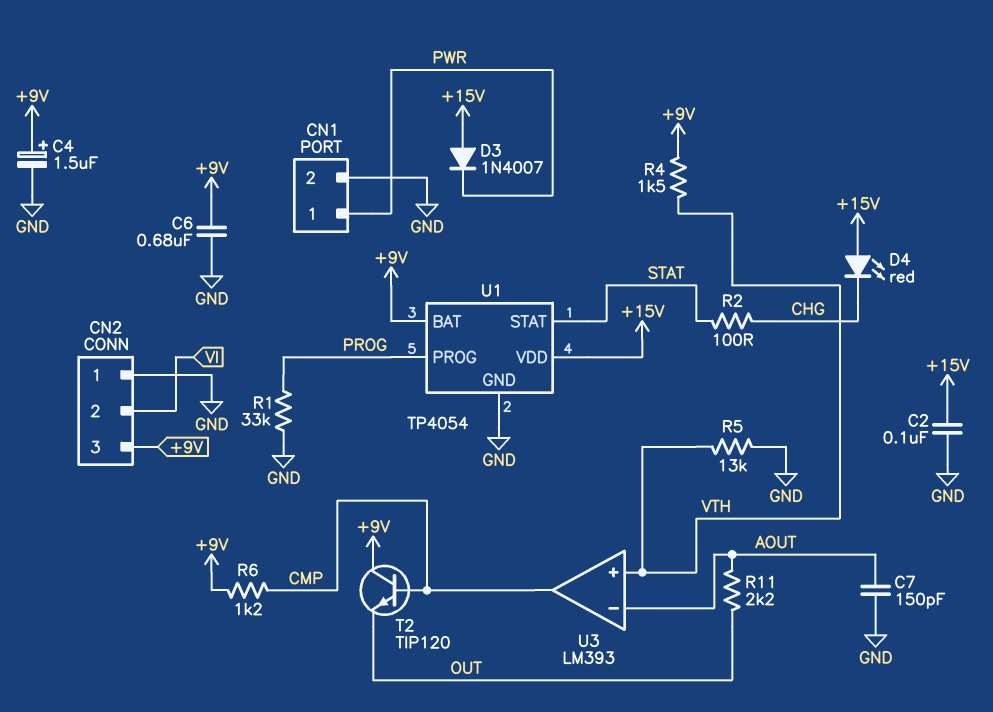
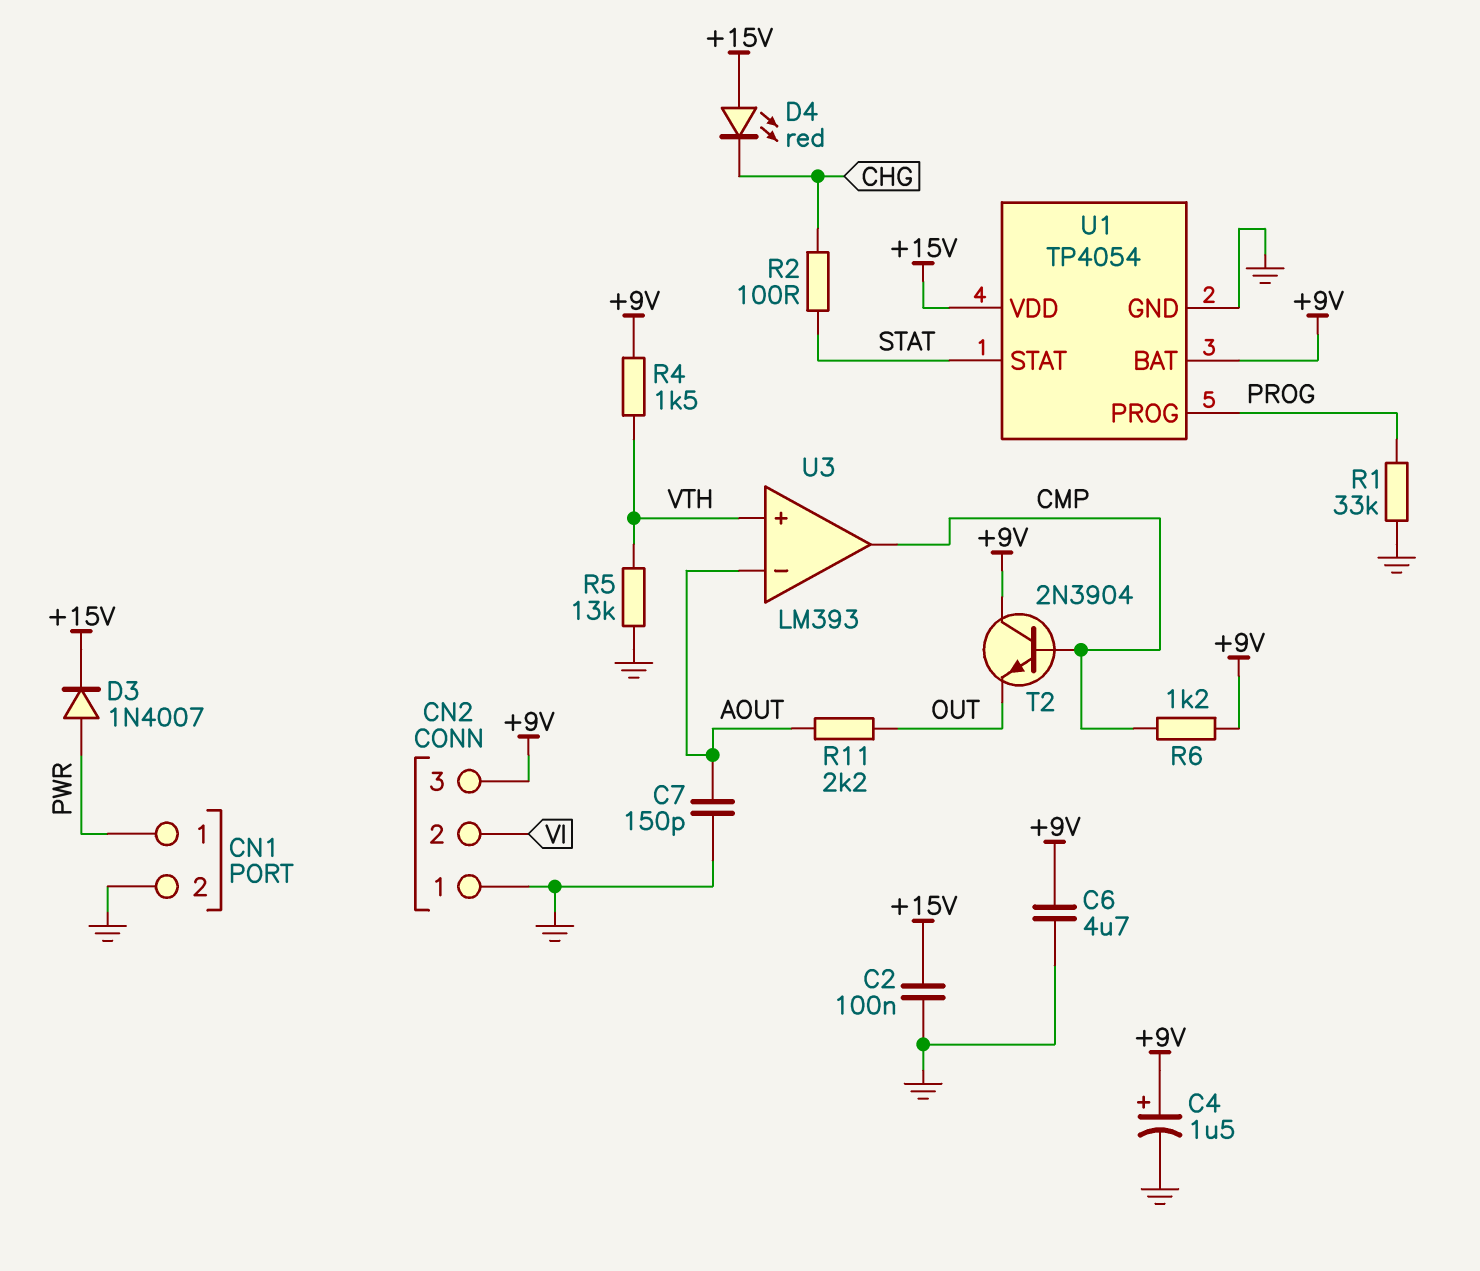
C6: 680nF (+9V, GND) -> 4.7uF (+9V, GND)
D3: diode 1N4007 (A +15V, K PWR) -> diode 1N4007 (A PWR, K +15V)
T2: NPN TIP120 (B CMP, C +9V, E OUT) -> NPN 2N3904 (B CMP, C +9V, E OUT)

